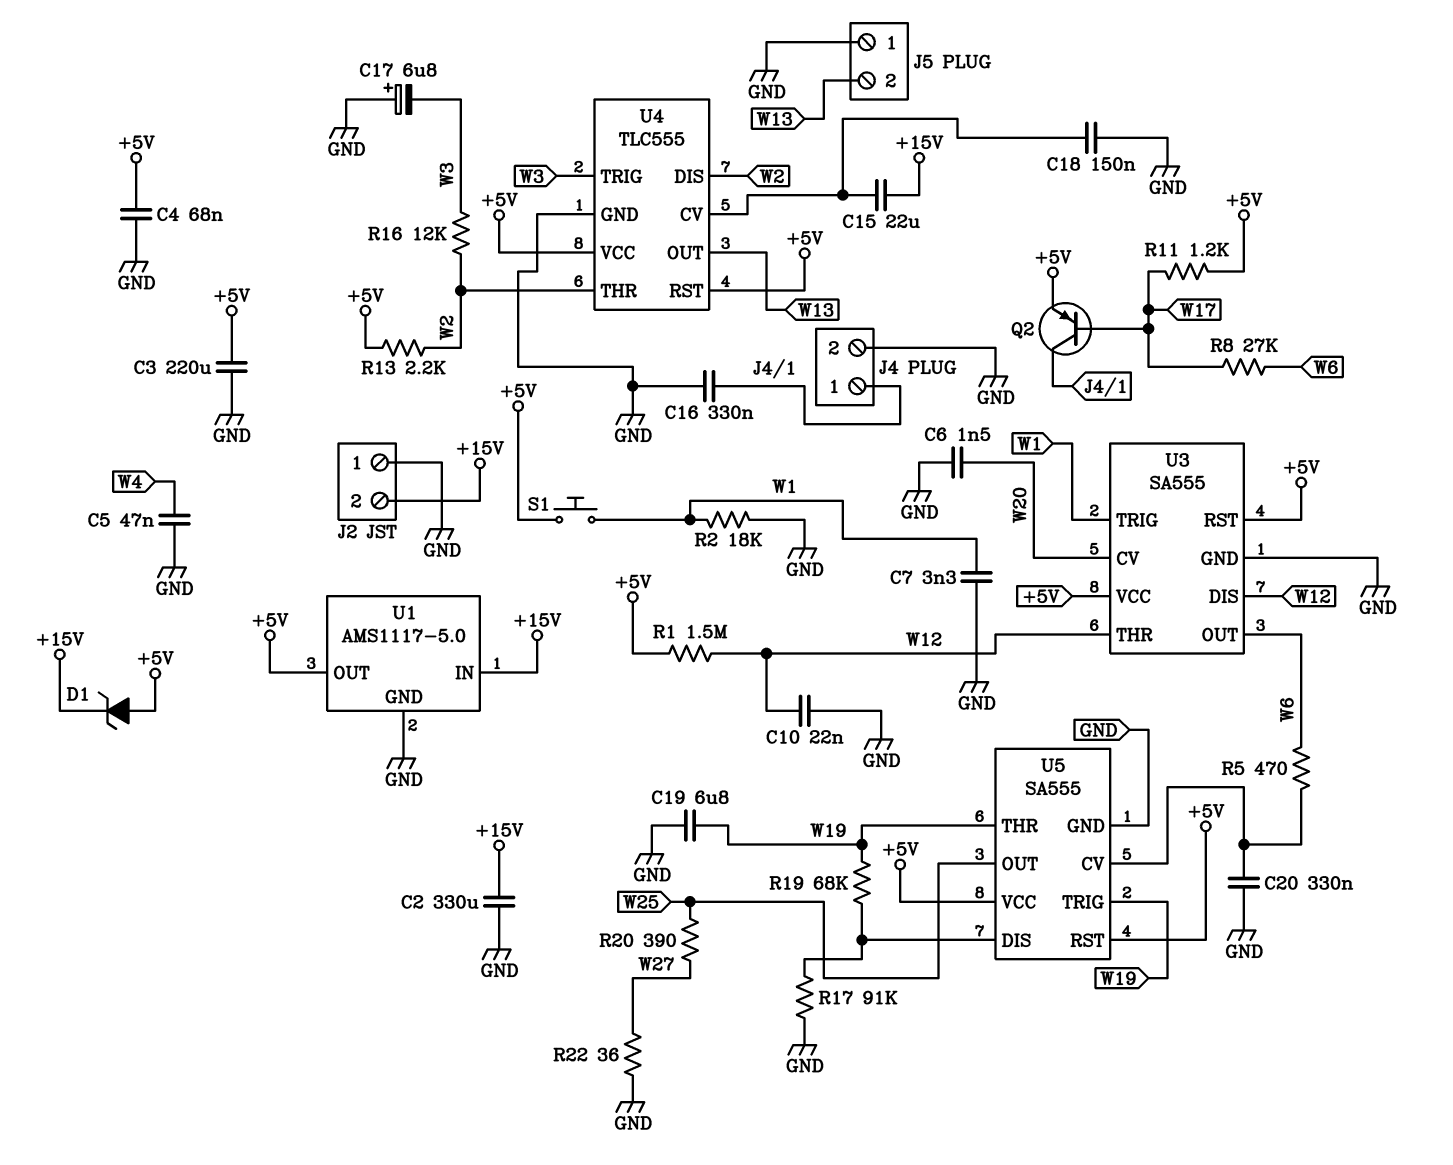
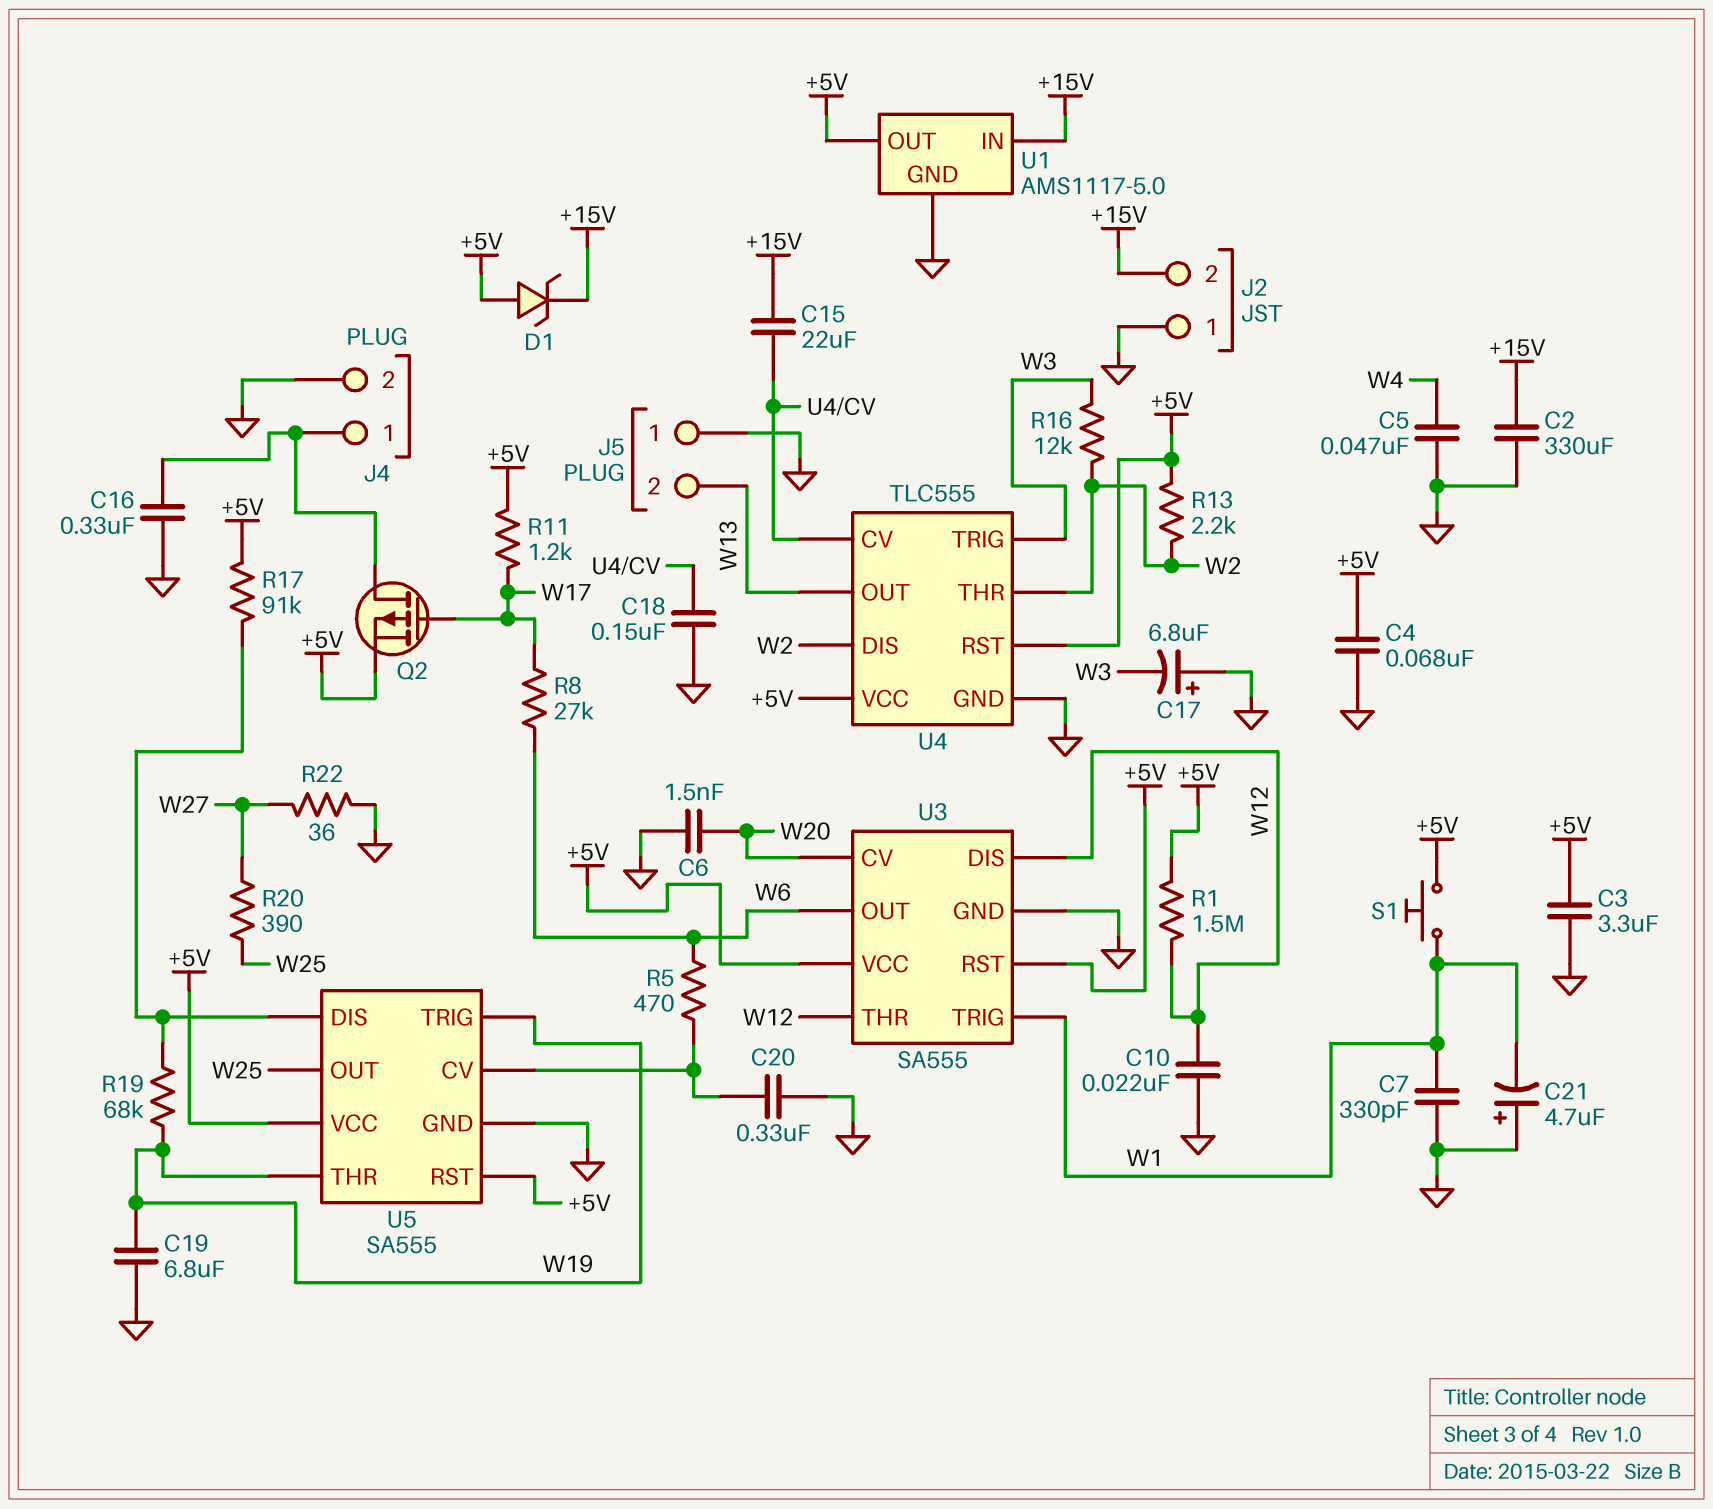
C3: 220uF (+5V, GND) -> 3.3uF (+5V, GND)
C7: 3.3nF (GND, W1) -> 330pF (GND, W1)
C21: none -> 4.7uF (plus GND, minus W1)
Q2: PNP (B W17, C J4/1, E +5V) -> PMOS (G W17, D J4/1, S +5V)
R2: 18k (GND, W1) -> none
R17: 91k (GND, U5/DIS) -> 91k (+5V, U5/DIS)

